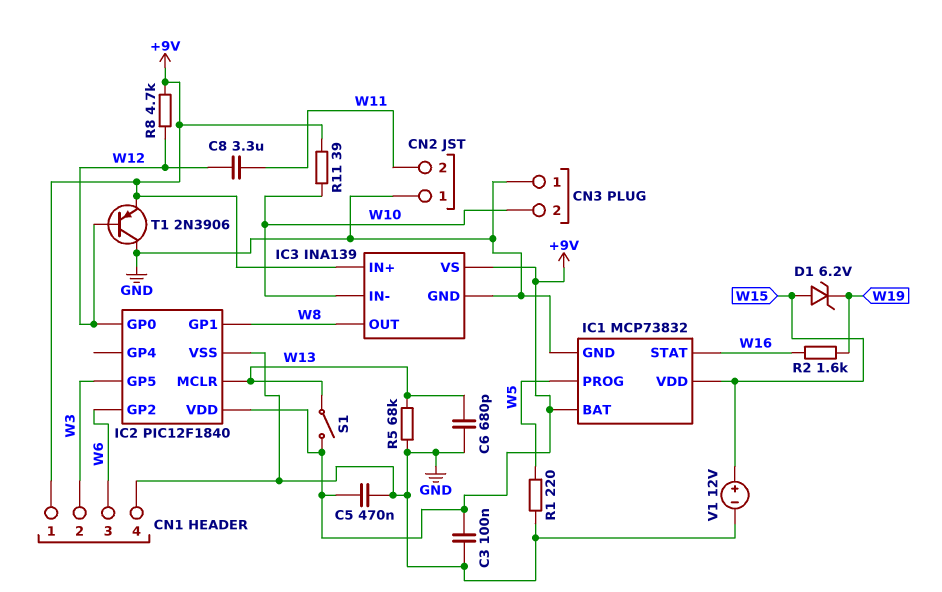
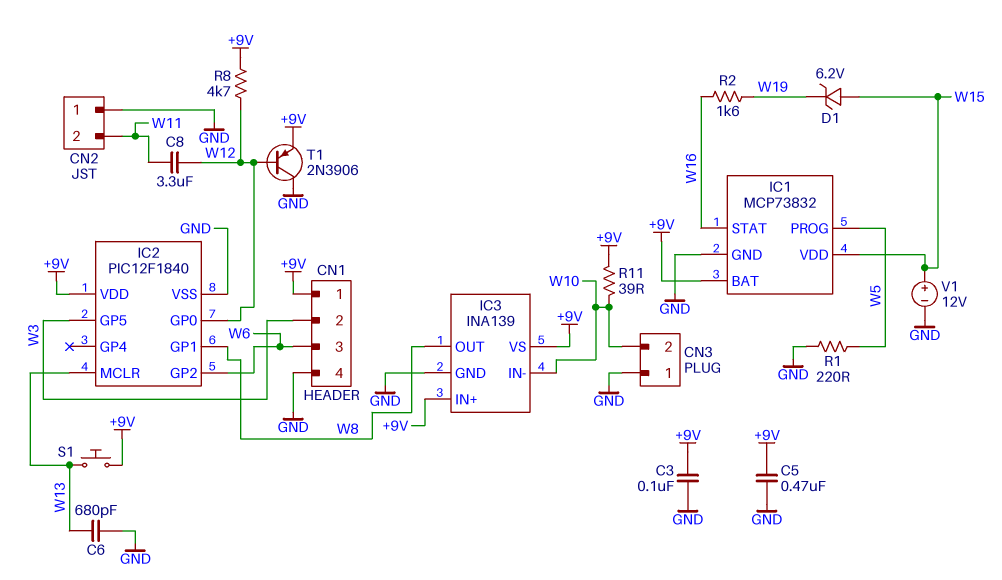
R5: 68k (GND, W13) -> none
S1: switch (+9V, W13) -> button (+9V, W13)

